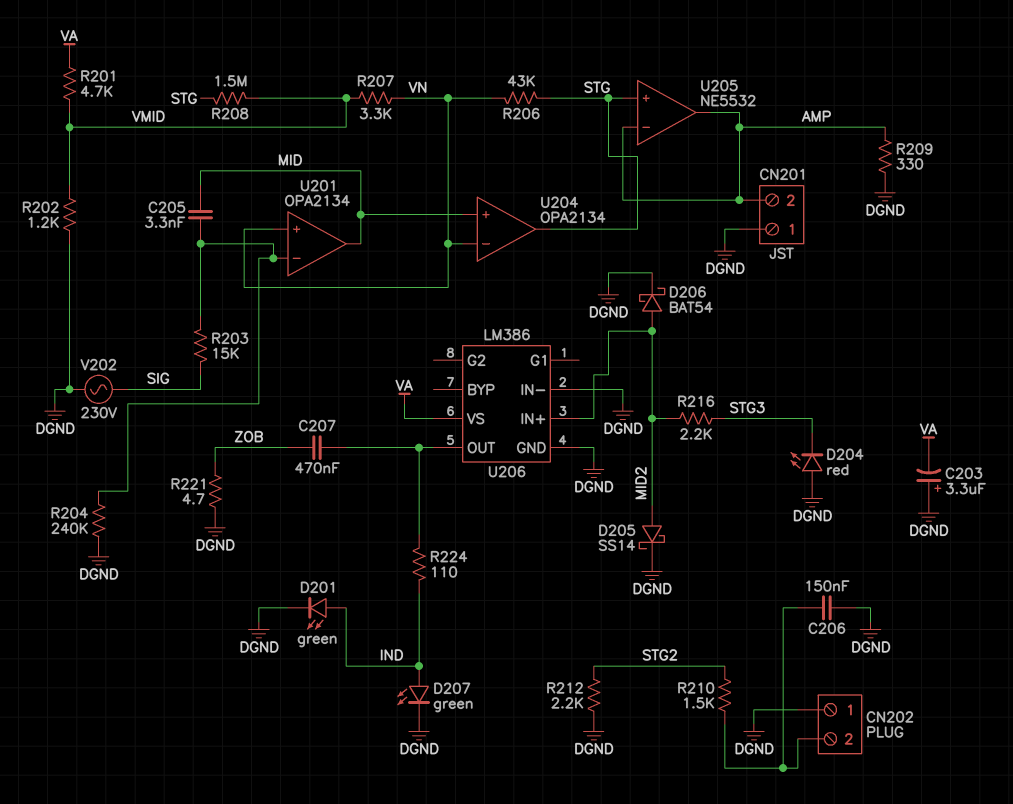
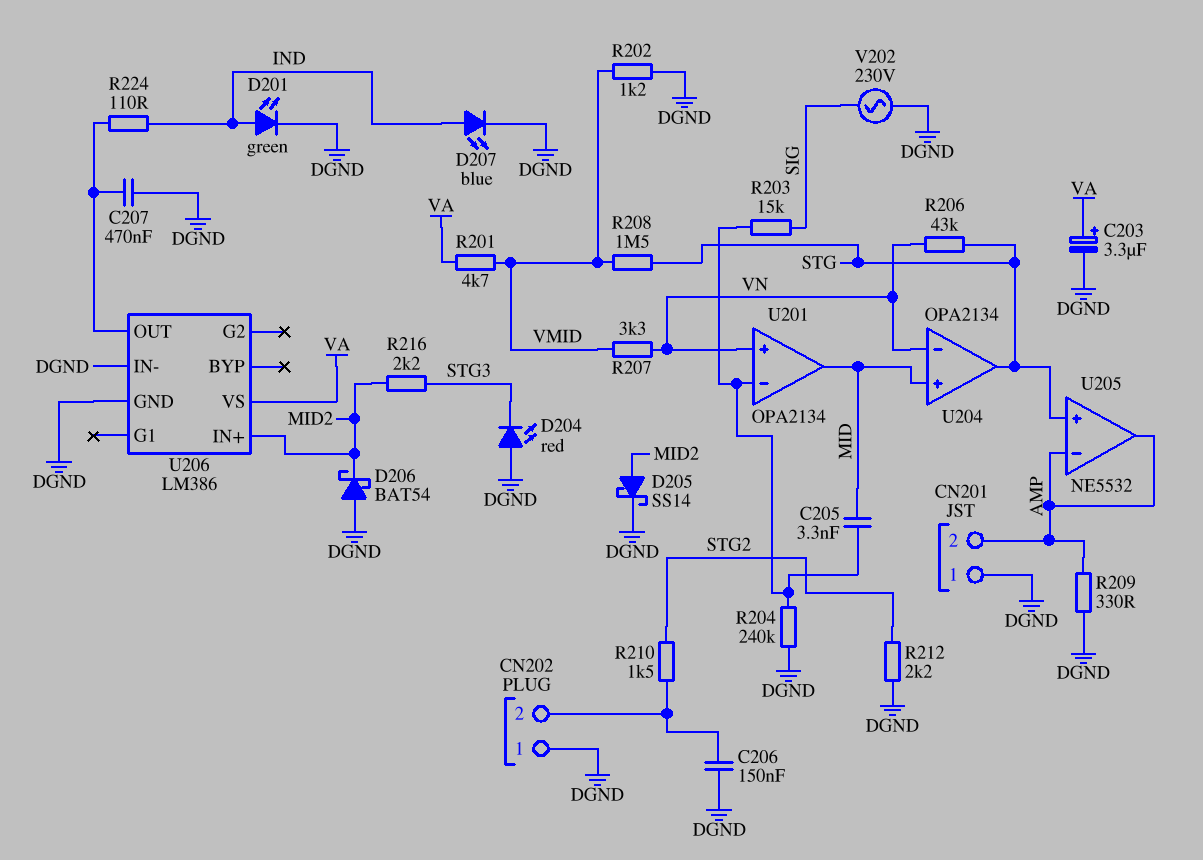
C203: 3.3uF (plus DGND, minus VA) -> 3.3uF (plus VA, minus DGND)
C207: 470nF (U206/OUT, ZOB) -> 470nF (DGND, U206/OUT)
D206: schottky BAT54 (A MID2, K DGND) -> schottky BAT54 (A DGND, K MID2)
D207: LED green (A IND, K DGND) -> LED blue (A IND, K DGND)
R221: 4.7 (DGND, ZOB) -> none

